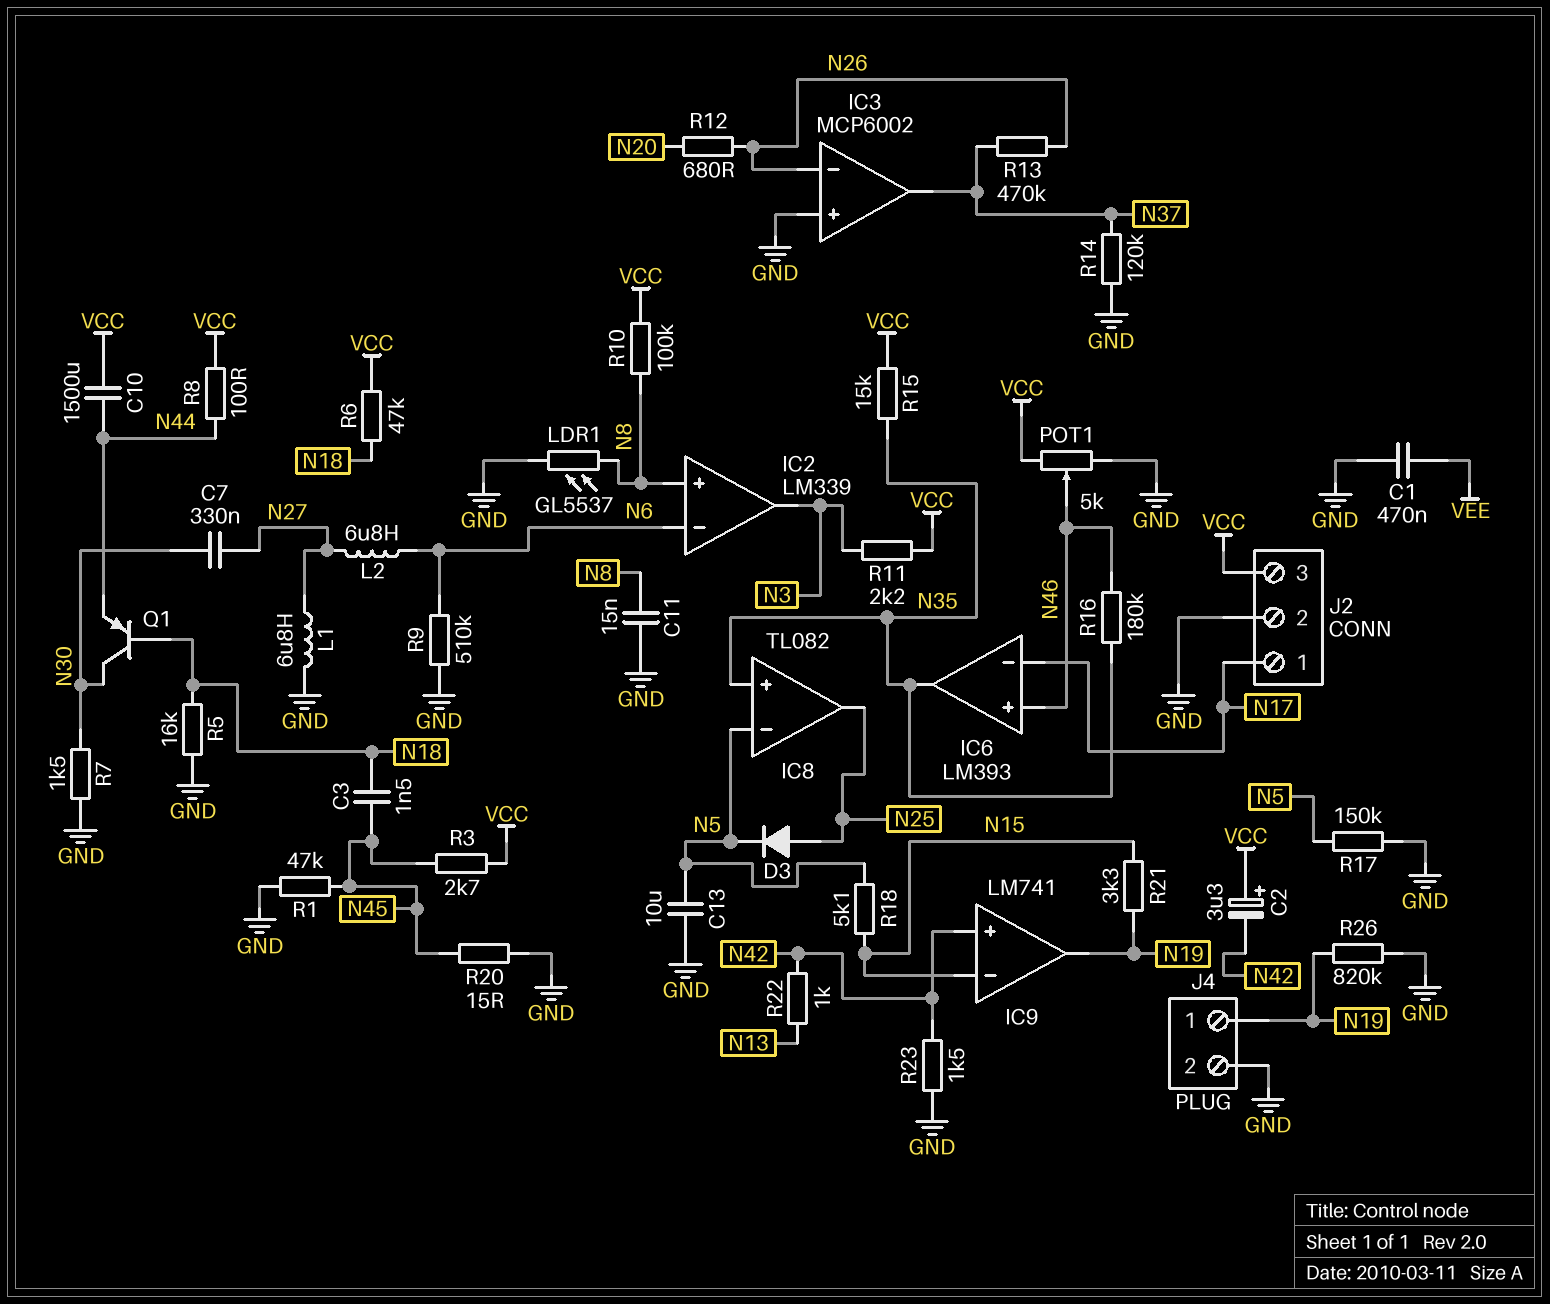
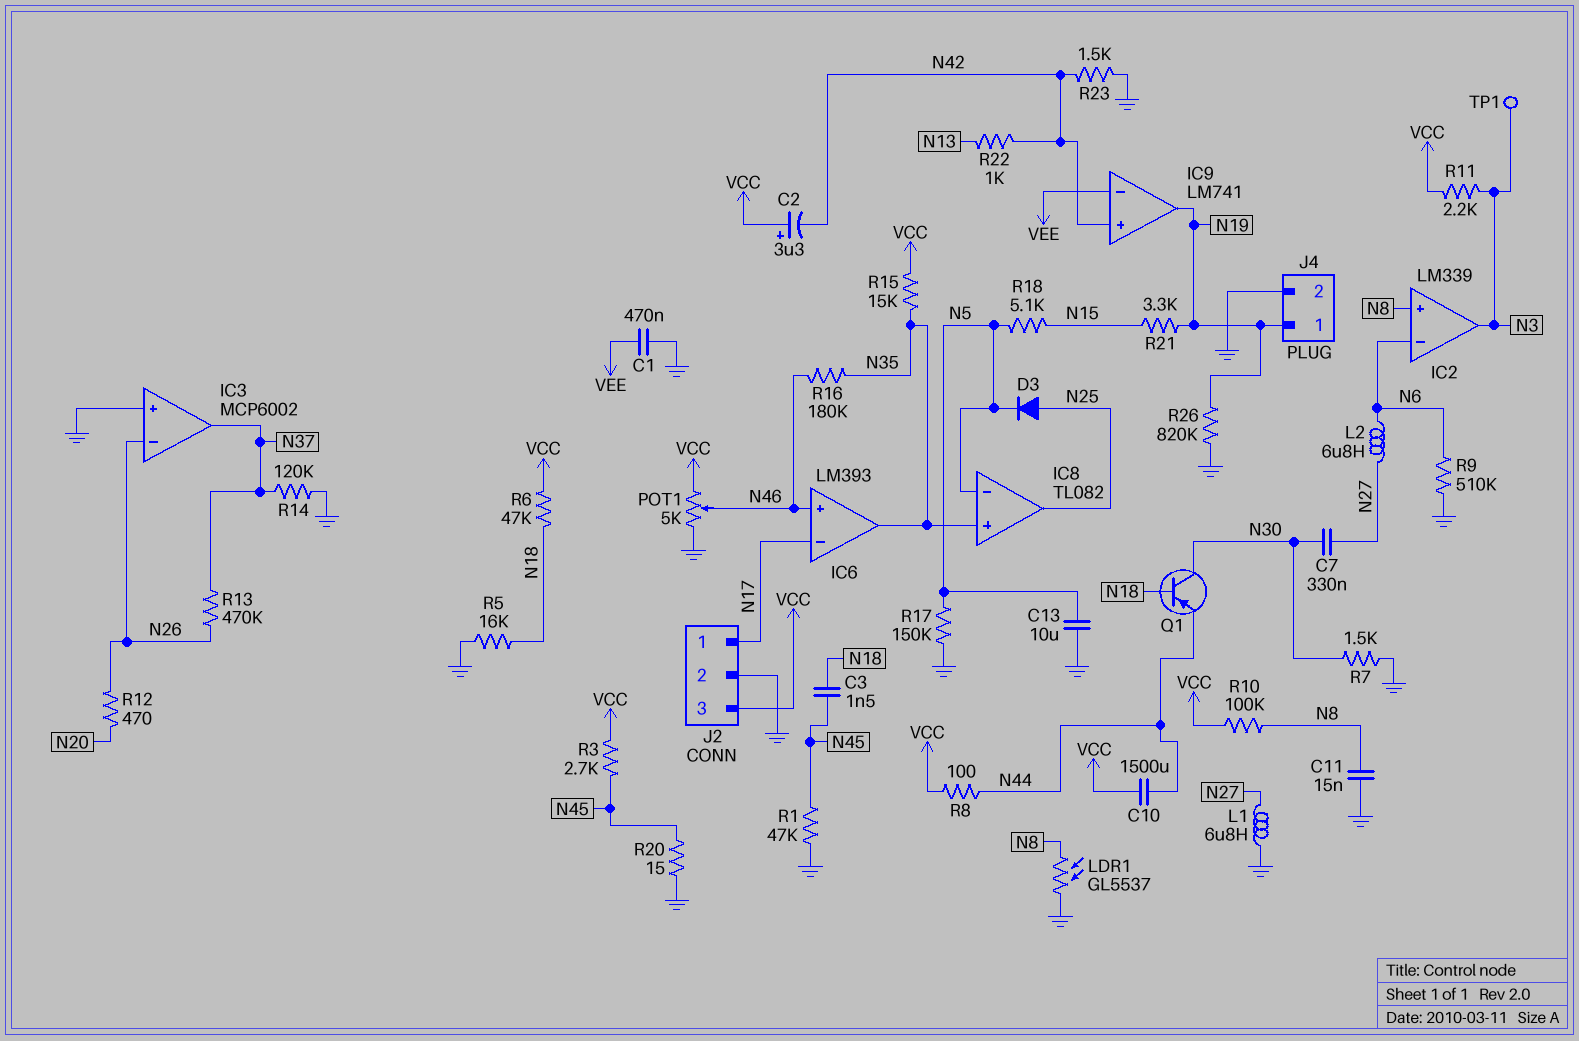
IC9 pin in-: N15 -> VEE
R12: 680 (N20, N26) -> 470 (N20, N26)
TP1: none -> test point (N3)

